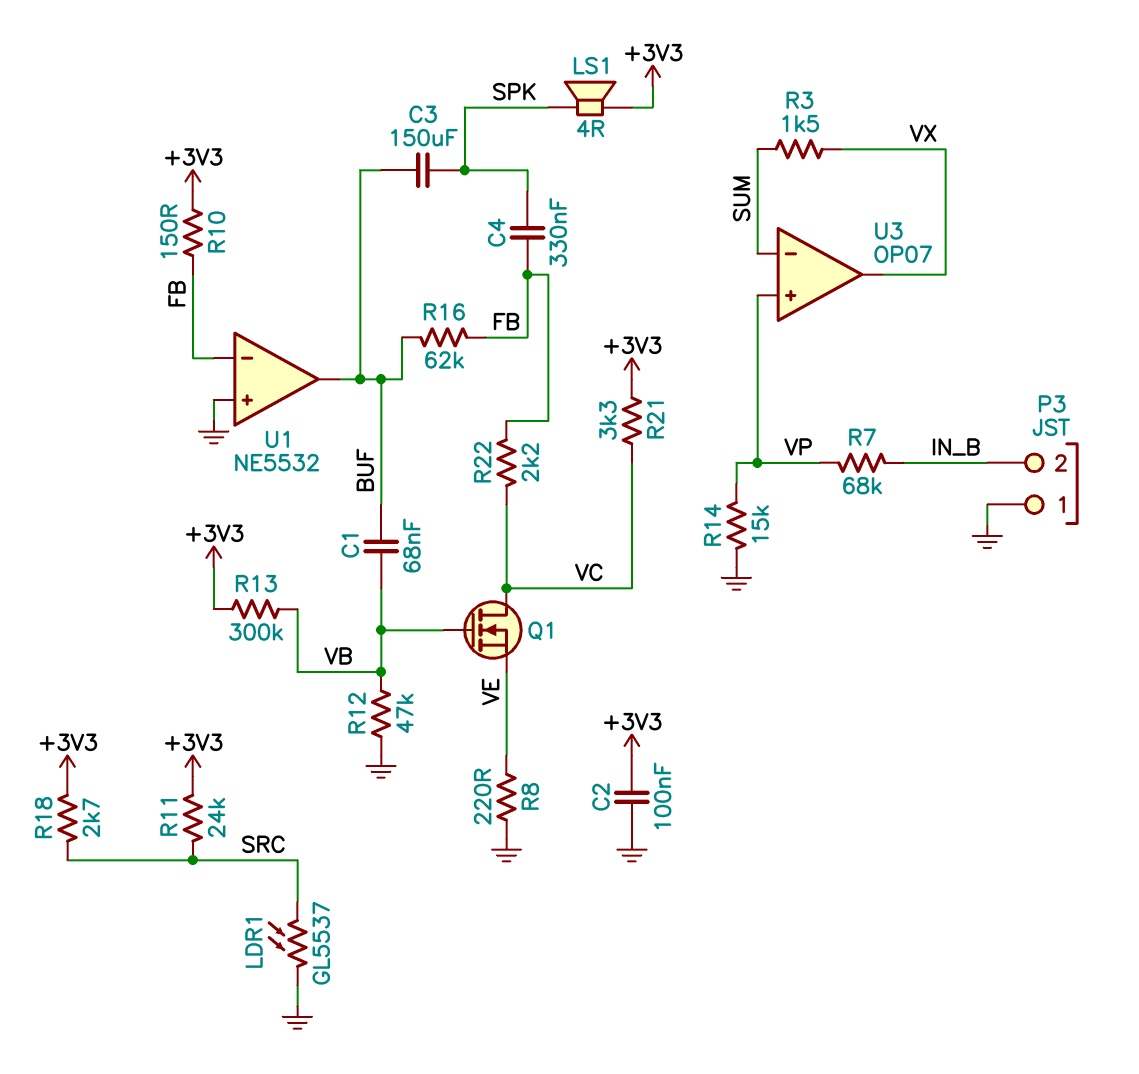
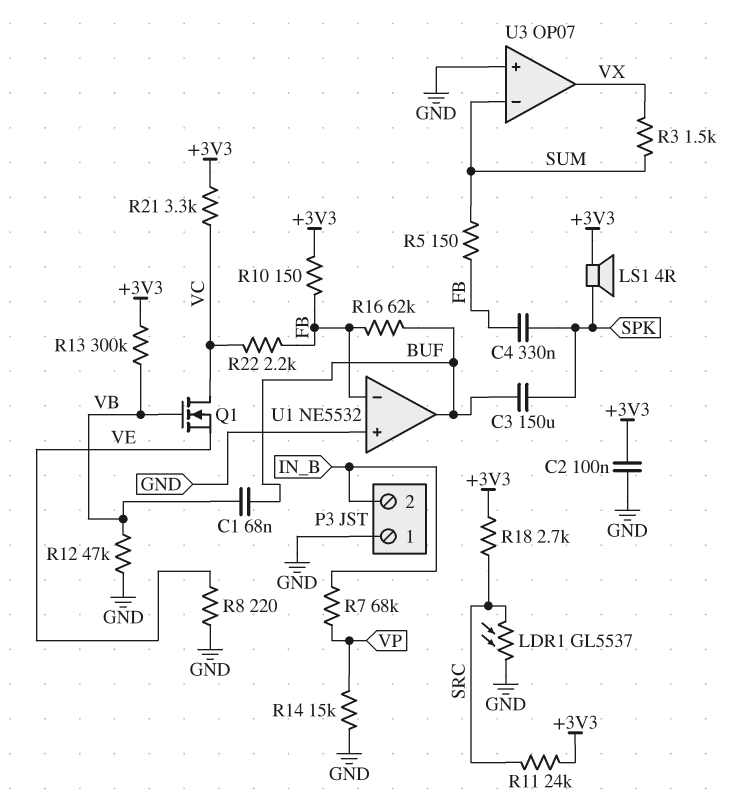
R5: none -> 150 (FB, SUM)
U3 pin in+: VP -> GND

